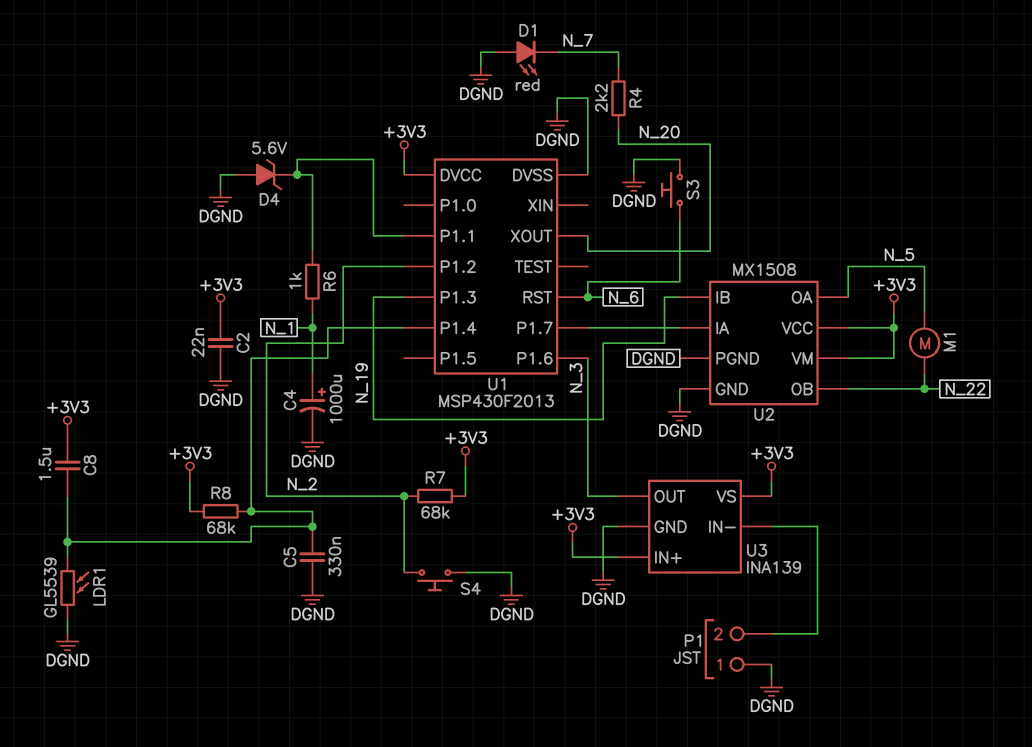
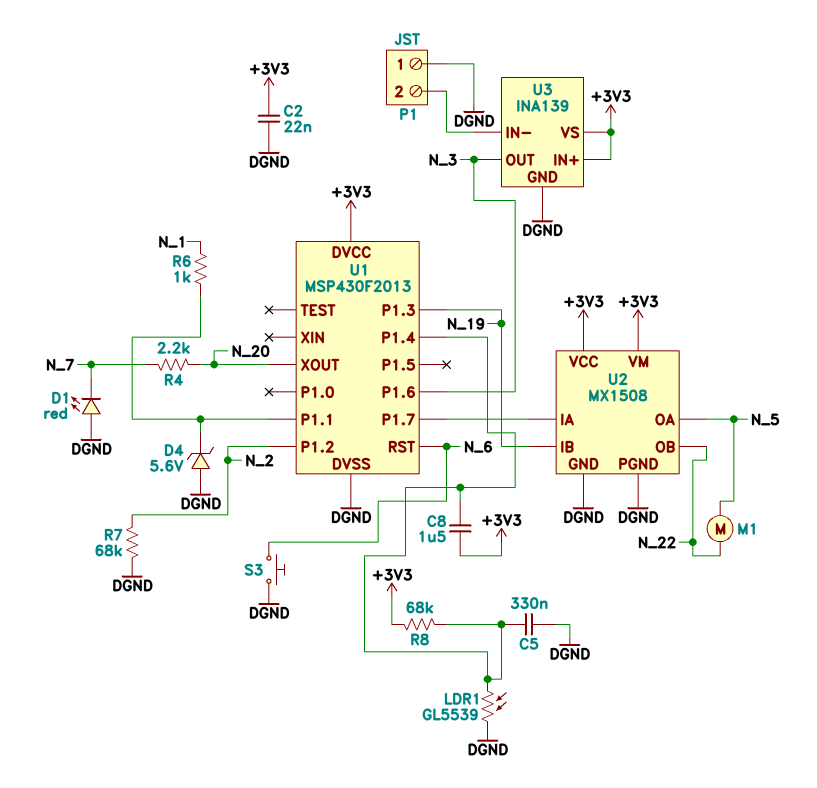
C4: 1000uF (plus N_1, minus DGND) -> none
R7: 68k (+3V3, N_2) -> 68k (DGND, N_2)
S4: button (DGND, N_2) -> none

